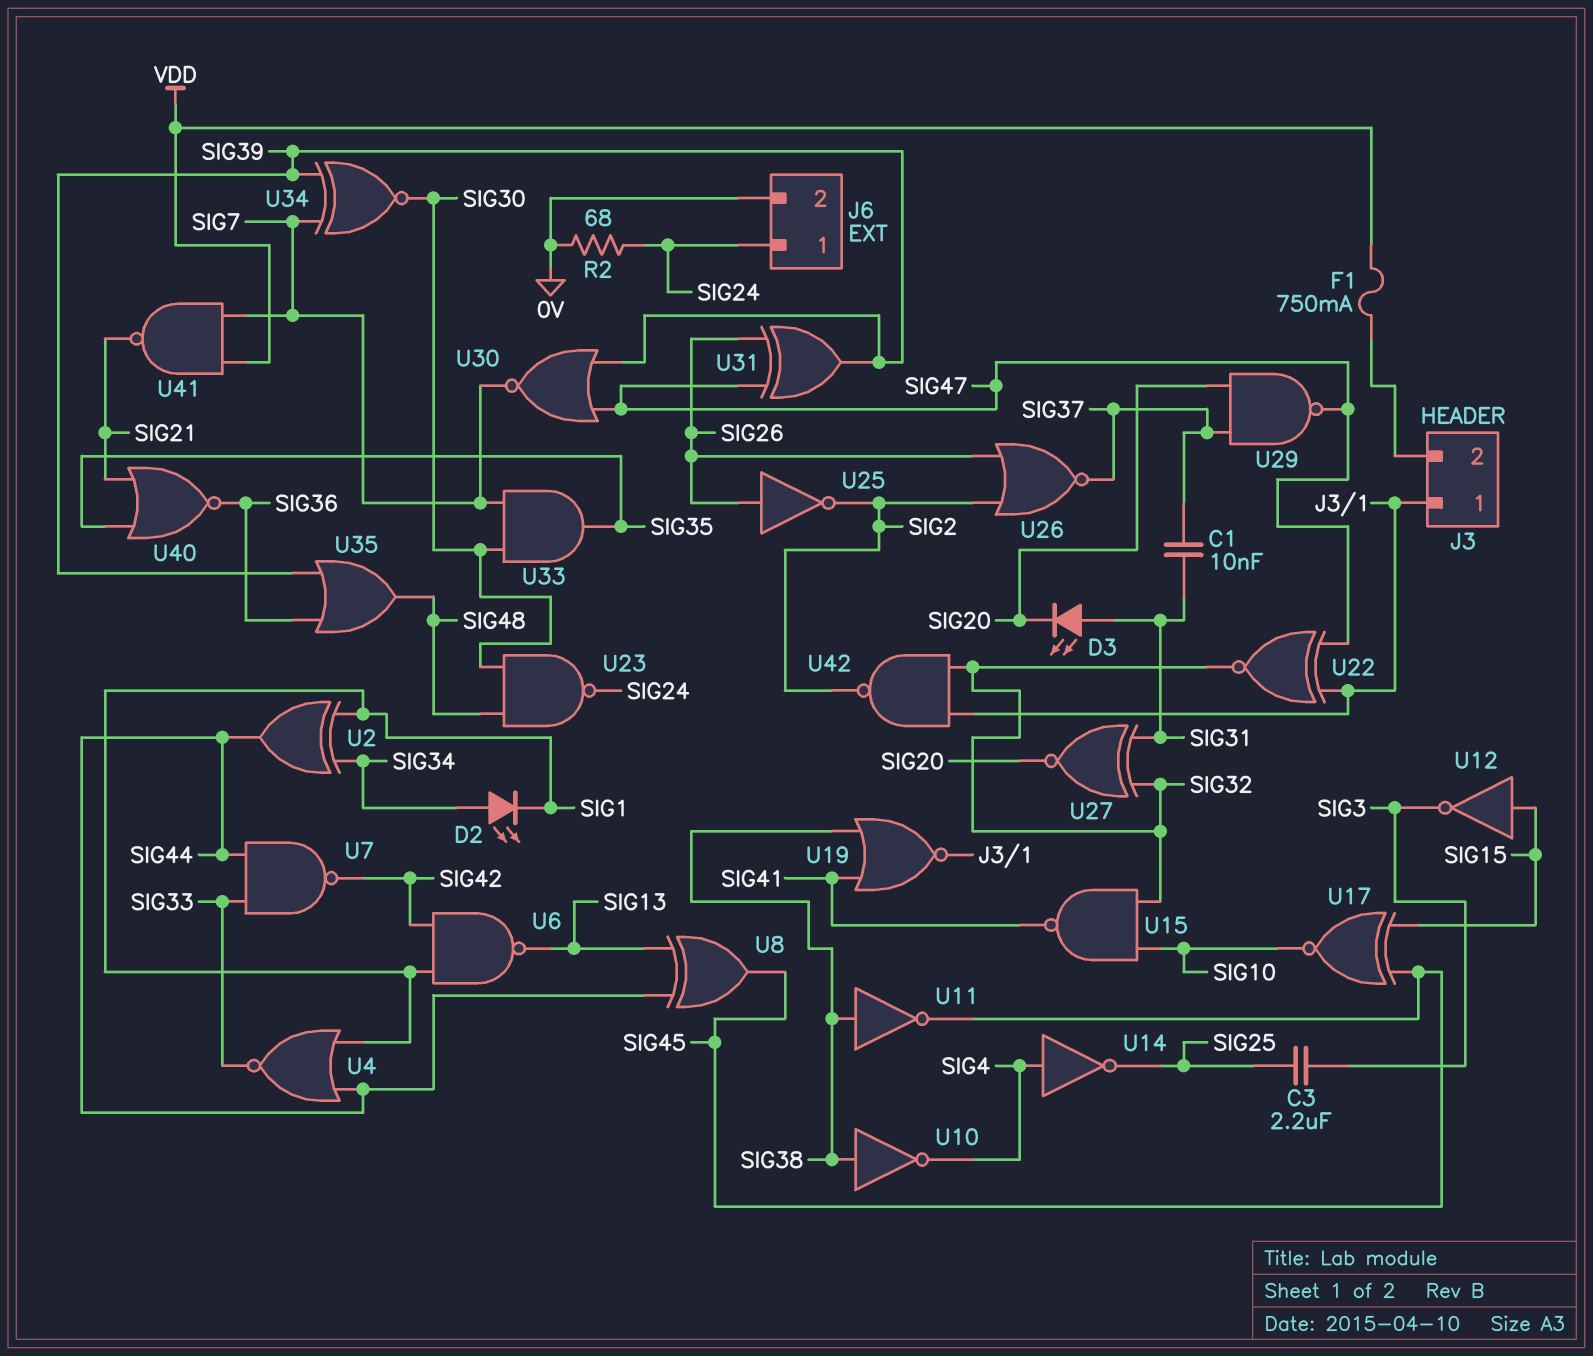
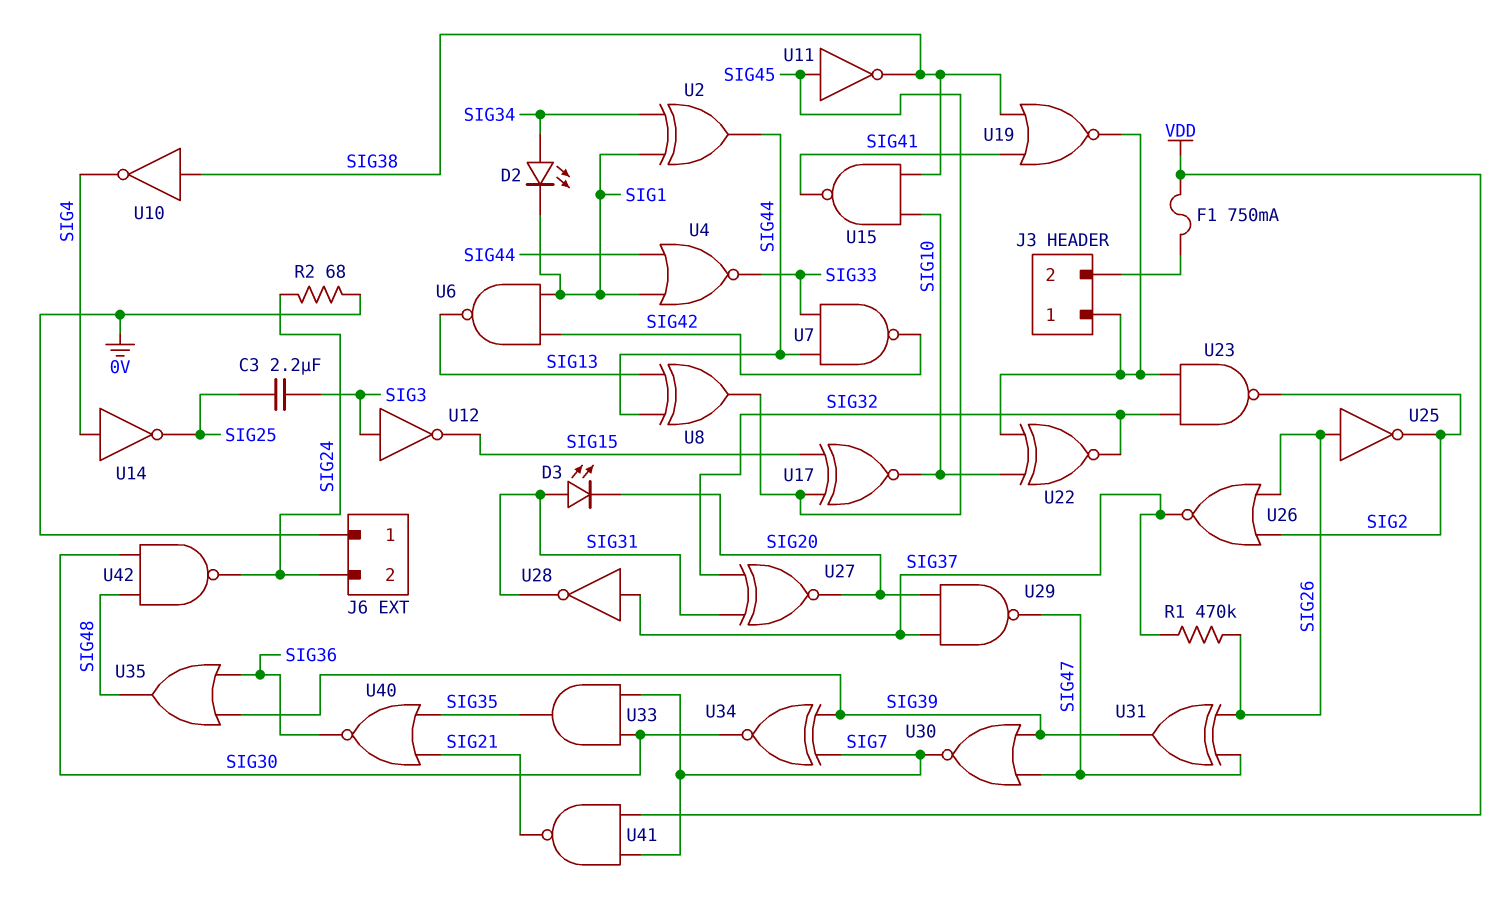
C1: 10nF (SIG31, SIG37) -> none
J6 pin 1: SIG24 -> 0V
J6 pin 2: 0V -> SIG24
R1: none -> 470k (SIG26, SIG37)
U11: NOT (in SIG38, out SIG45) -> NOT (in SIG45, out SIG38)
U12: NOT (in SIG15, out SIG3) -> NOT (in SIG3, out SIG15)
U15: NAND (in SIG10, in SIG32, out SIG41) -> NAND (in SIG10, in SIG38, out SIG41)
U22: XNOR (in J3/1, in SIG47, out SIG32) -> XNOR (in J3/1, in SIG10, out SIG32)
U23: NAND (in SIG30, in SIG48, out SIG24) -> NAND (in J3/1, in SIG32, out SIG2)
U28: none -> NOT (in SIG37, out SIG31)
U42: NAND (in J3/1, in SIG32, out SIG2) -> NAND (in SIG30, in SIG48, out SIG24)

